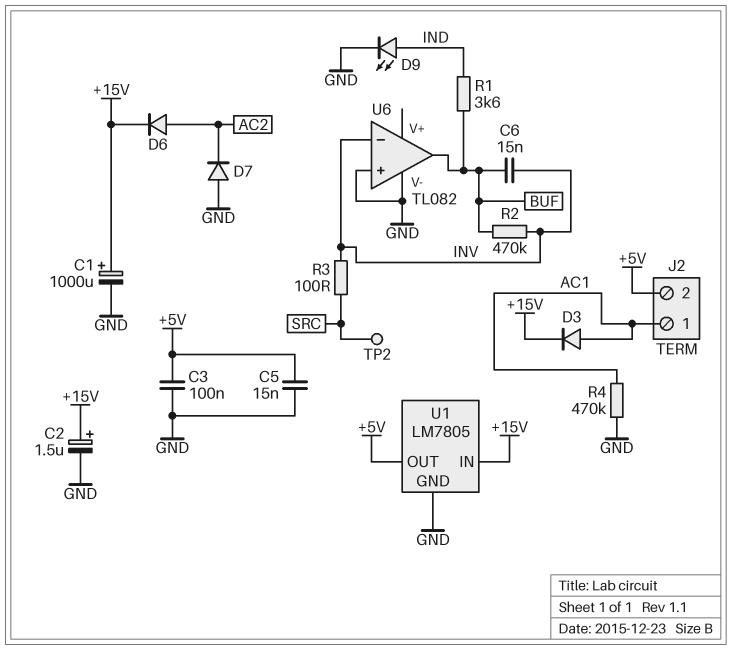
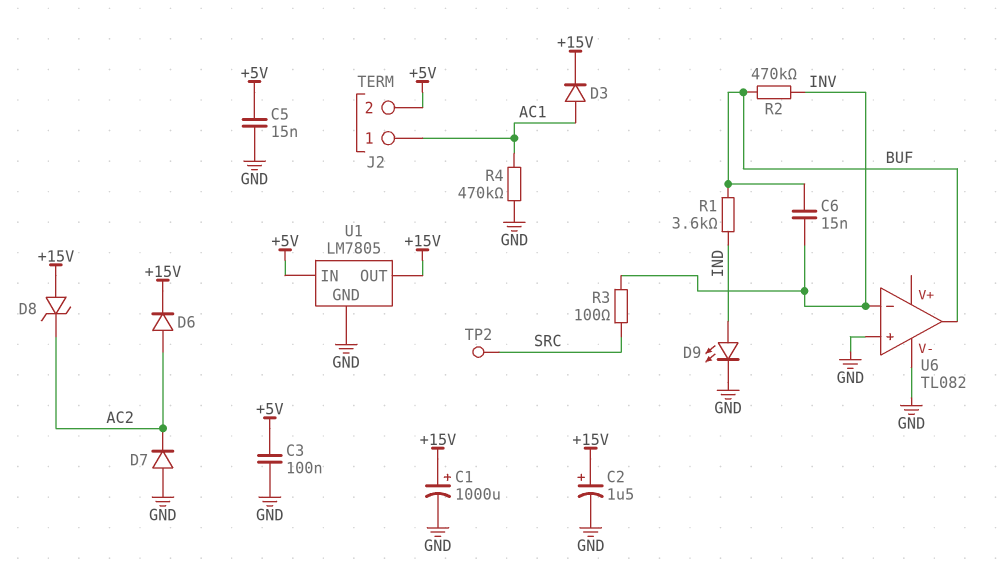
D8: none -> zener (A +15V, K AC2)
U1 pin IN: +15V -> +5V
U1 pin OUT: +5V -> +15V

